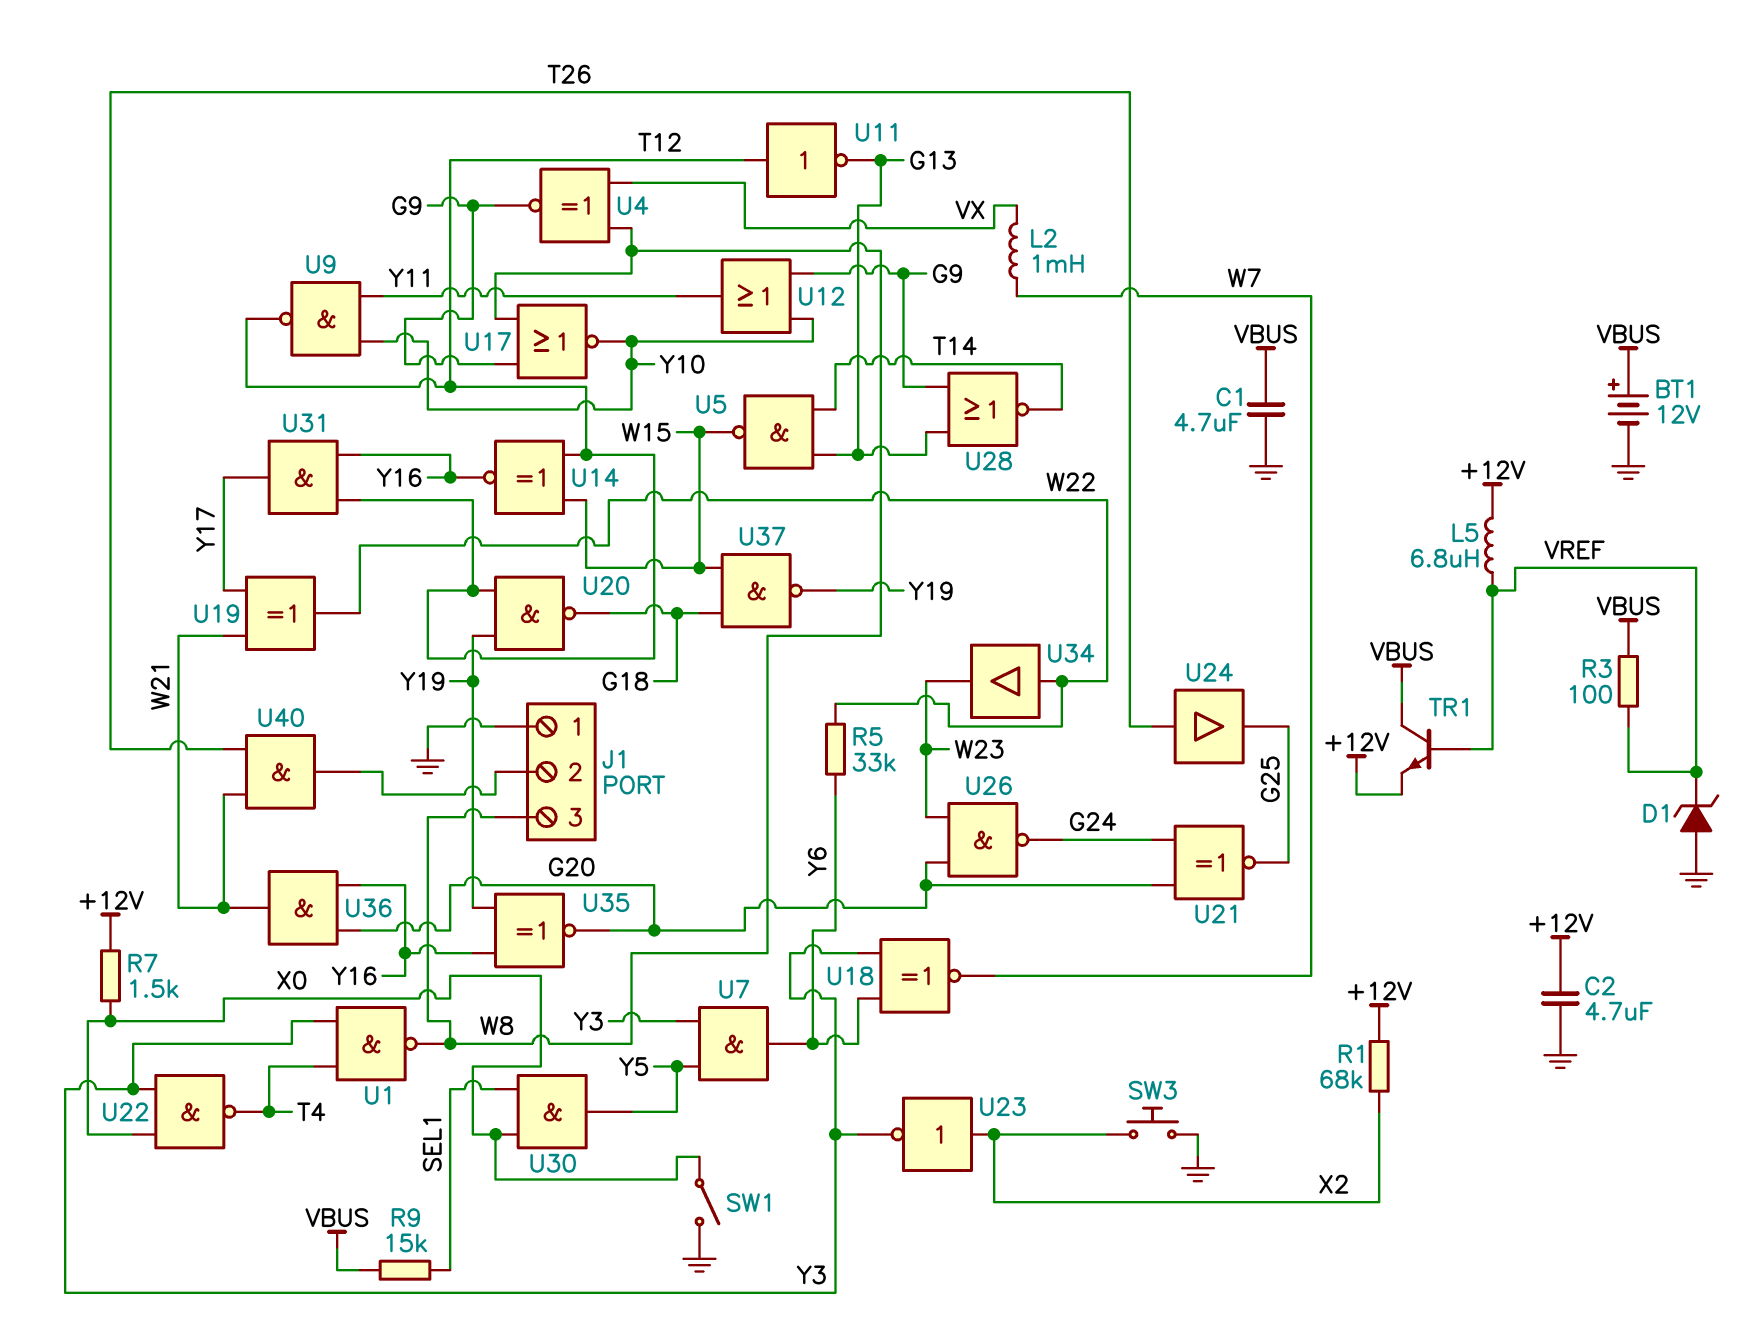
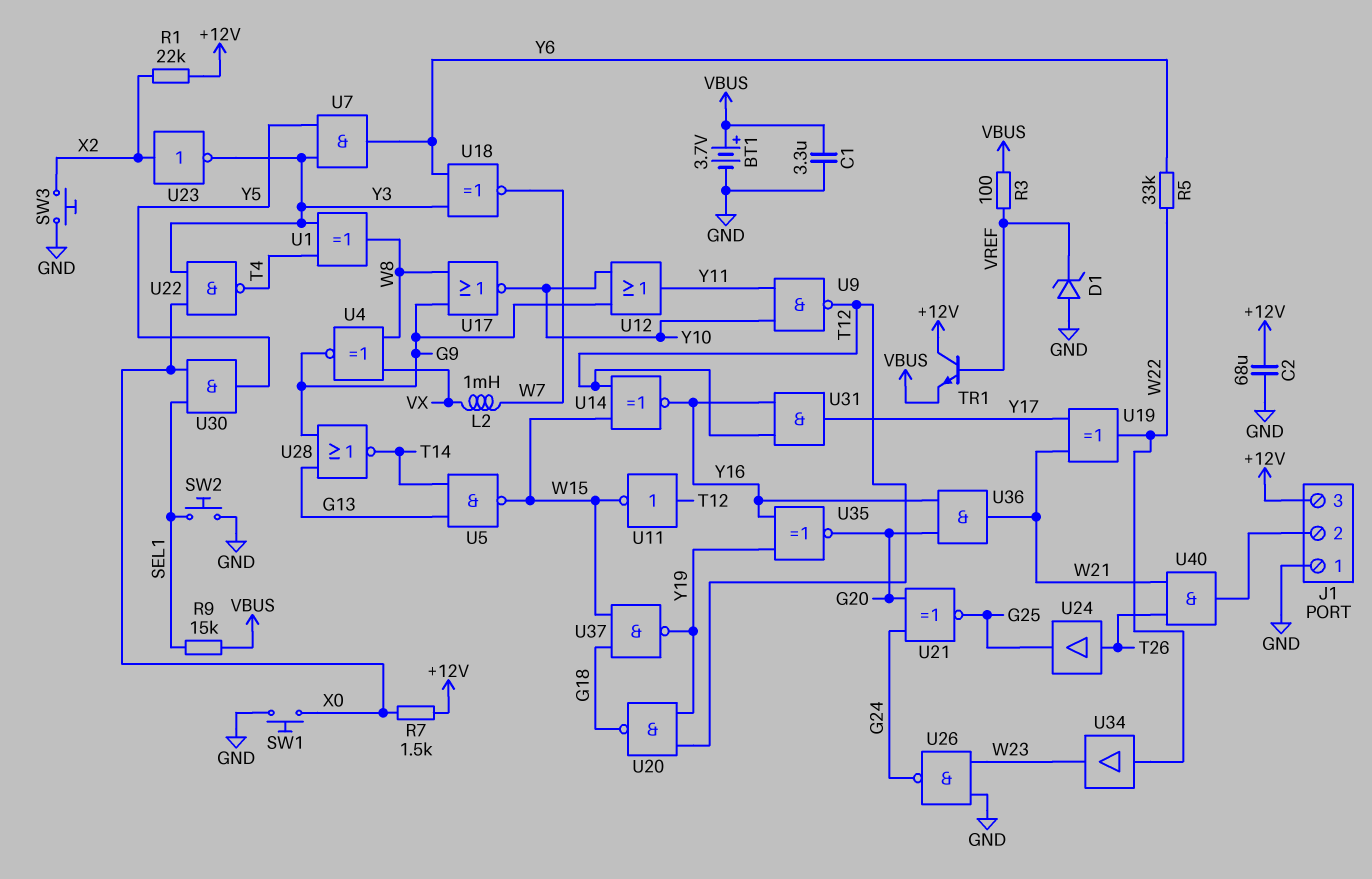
BT1: 12V (plus VBUS, minus GND) -> 3.7V (plus VBUS, minus GND)
C1: 4.7uF (GND, VBUS) -> 3.3uF (GND, VBUS)
C2: 4.7uF (+12V, GND) -> 68uF (+12V, GND)
J1 pin 3: W8 -> +12V
L5: 6.8uH (+12V, VREF) -> none
R1: 68k (+12V, X2) -> 22k (+12V, X2)
SW1: switch (GND, X0) -> button (GND, X0)
SW2: none -> button (GND, SEL1)
TR1: NPN (B VREF, C VBUS, E +12V) -> NPN (B VREF, C +12V, E VBUS)
U1: NAND (in T4, in Y3, out W8) -> XOR (in T4, in Y3, out W8)
U11: NOT (in T12, out G13) -> NOT (in T12, out W15)
U26: NAND (in G20, in W23, out G24) -> NAND (in GND, in W23, out G24)

